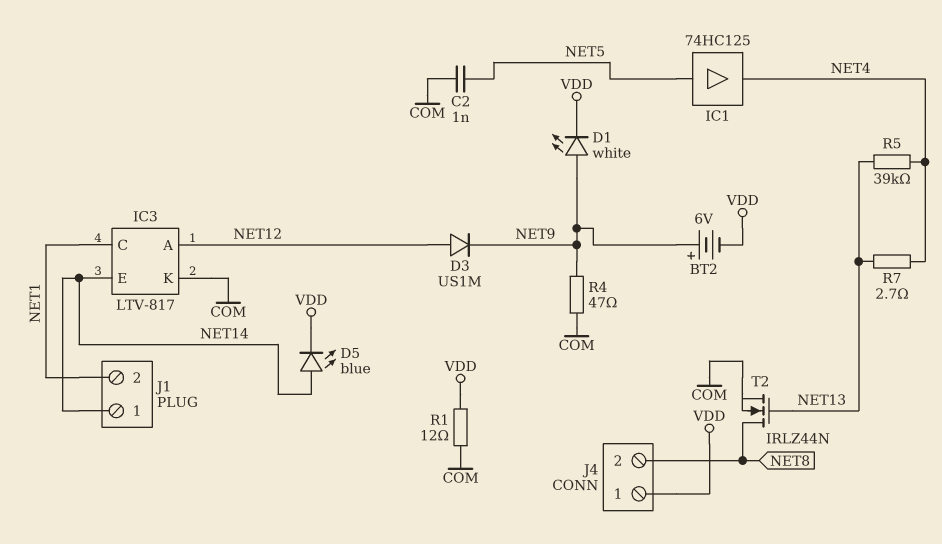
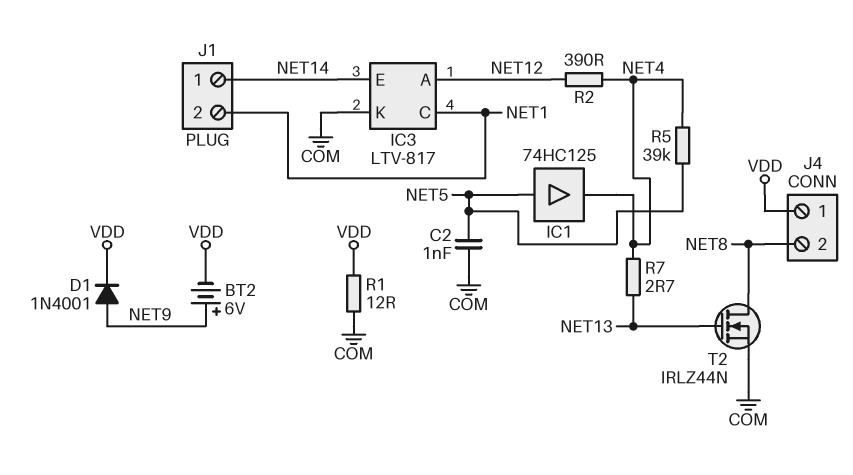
D1: LED white (A NET9, K VDD) -> diode 1N4001 (A NET9, K VDD)
D3: diode US1M (A NET12, K NET9) -> none
D5: LED blue (A NET14, K VDD) -> none
R2: none -> 390 (NET4, NET12)
R4: 47 (COM, NET9) -> none
R5: 39k (NET4, NET13) -> 39k (NET4, NET5)

